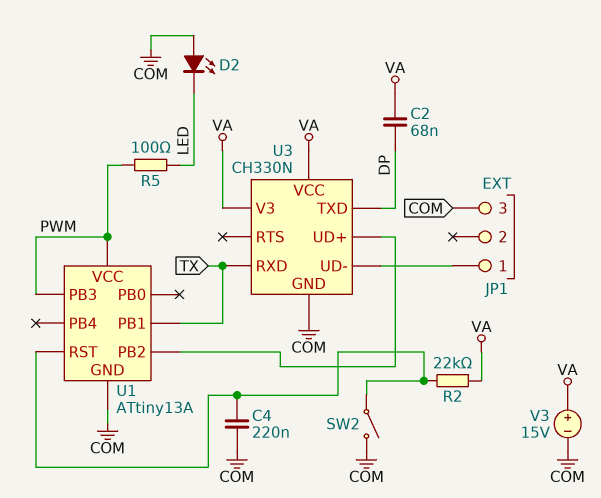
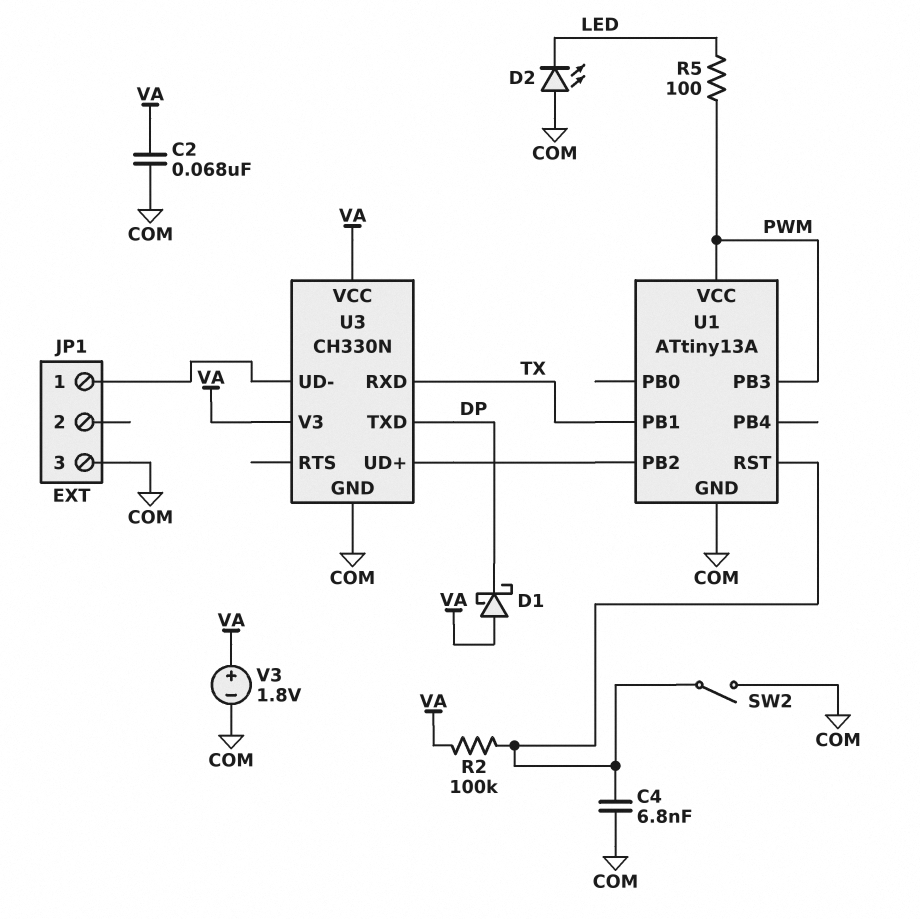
C2: 68nF (DP, VA) -> 68nF (COM, VA)
C4: 220nF (COM, U1/RST) -> 6.8nF (COM, U1/RST)
D1: none -> schottky (A VA, K DP)
R2: 22k (U1/RST, VA) -> 100k (U1/RST, VA)
V3: 15V (plus VA, minus COM) -> 1.8V (plus VA, minus COM)

